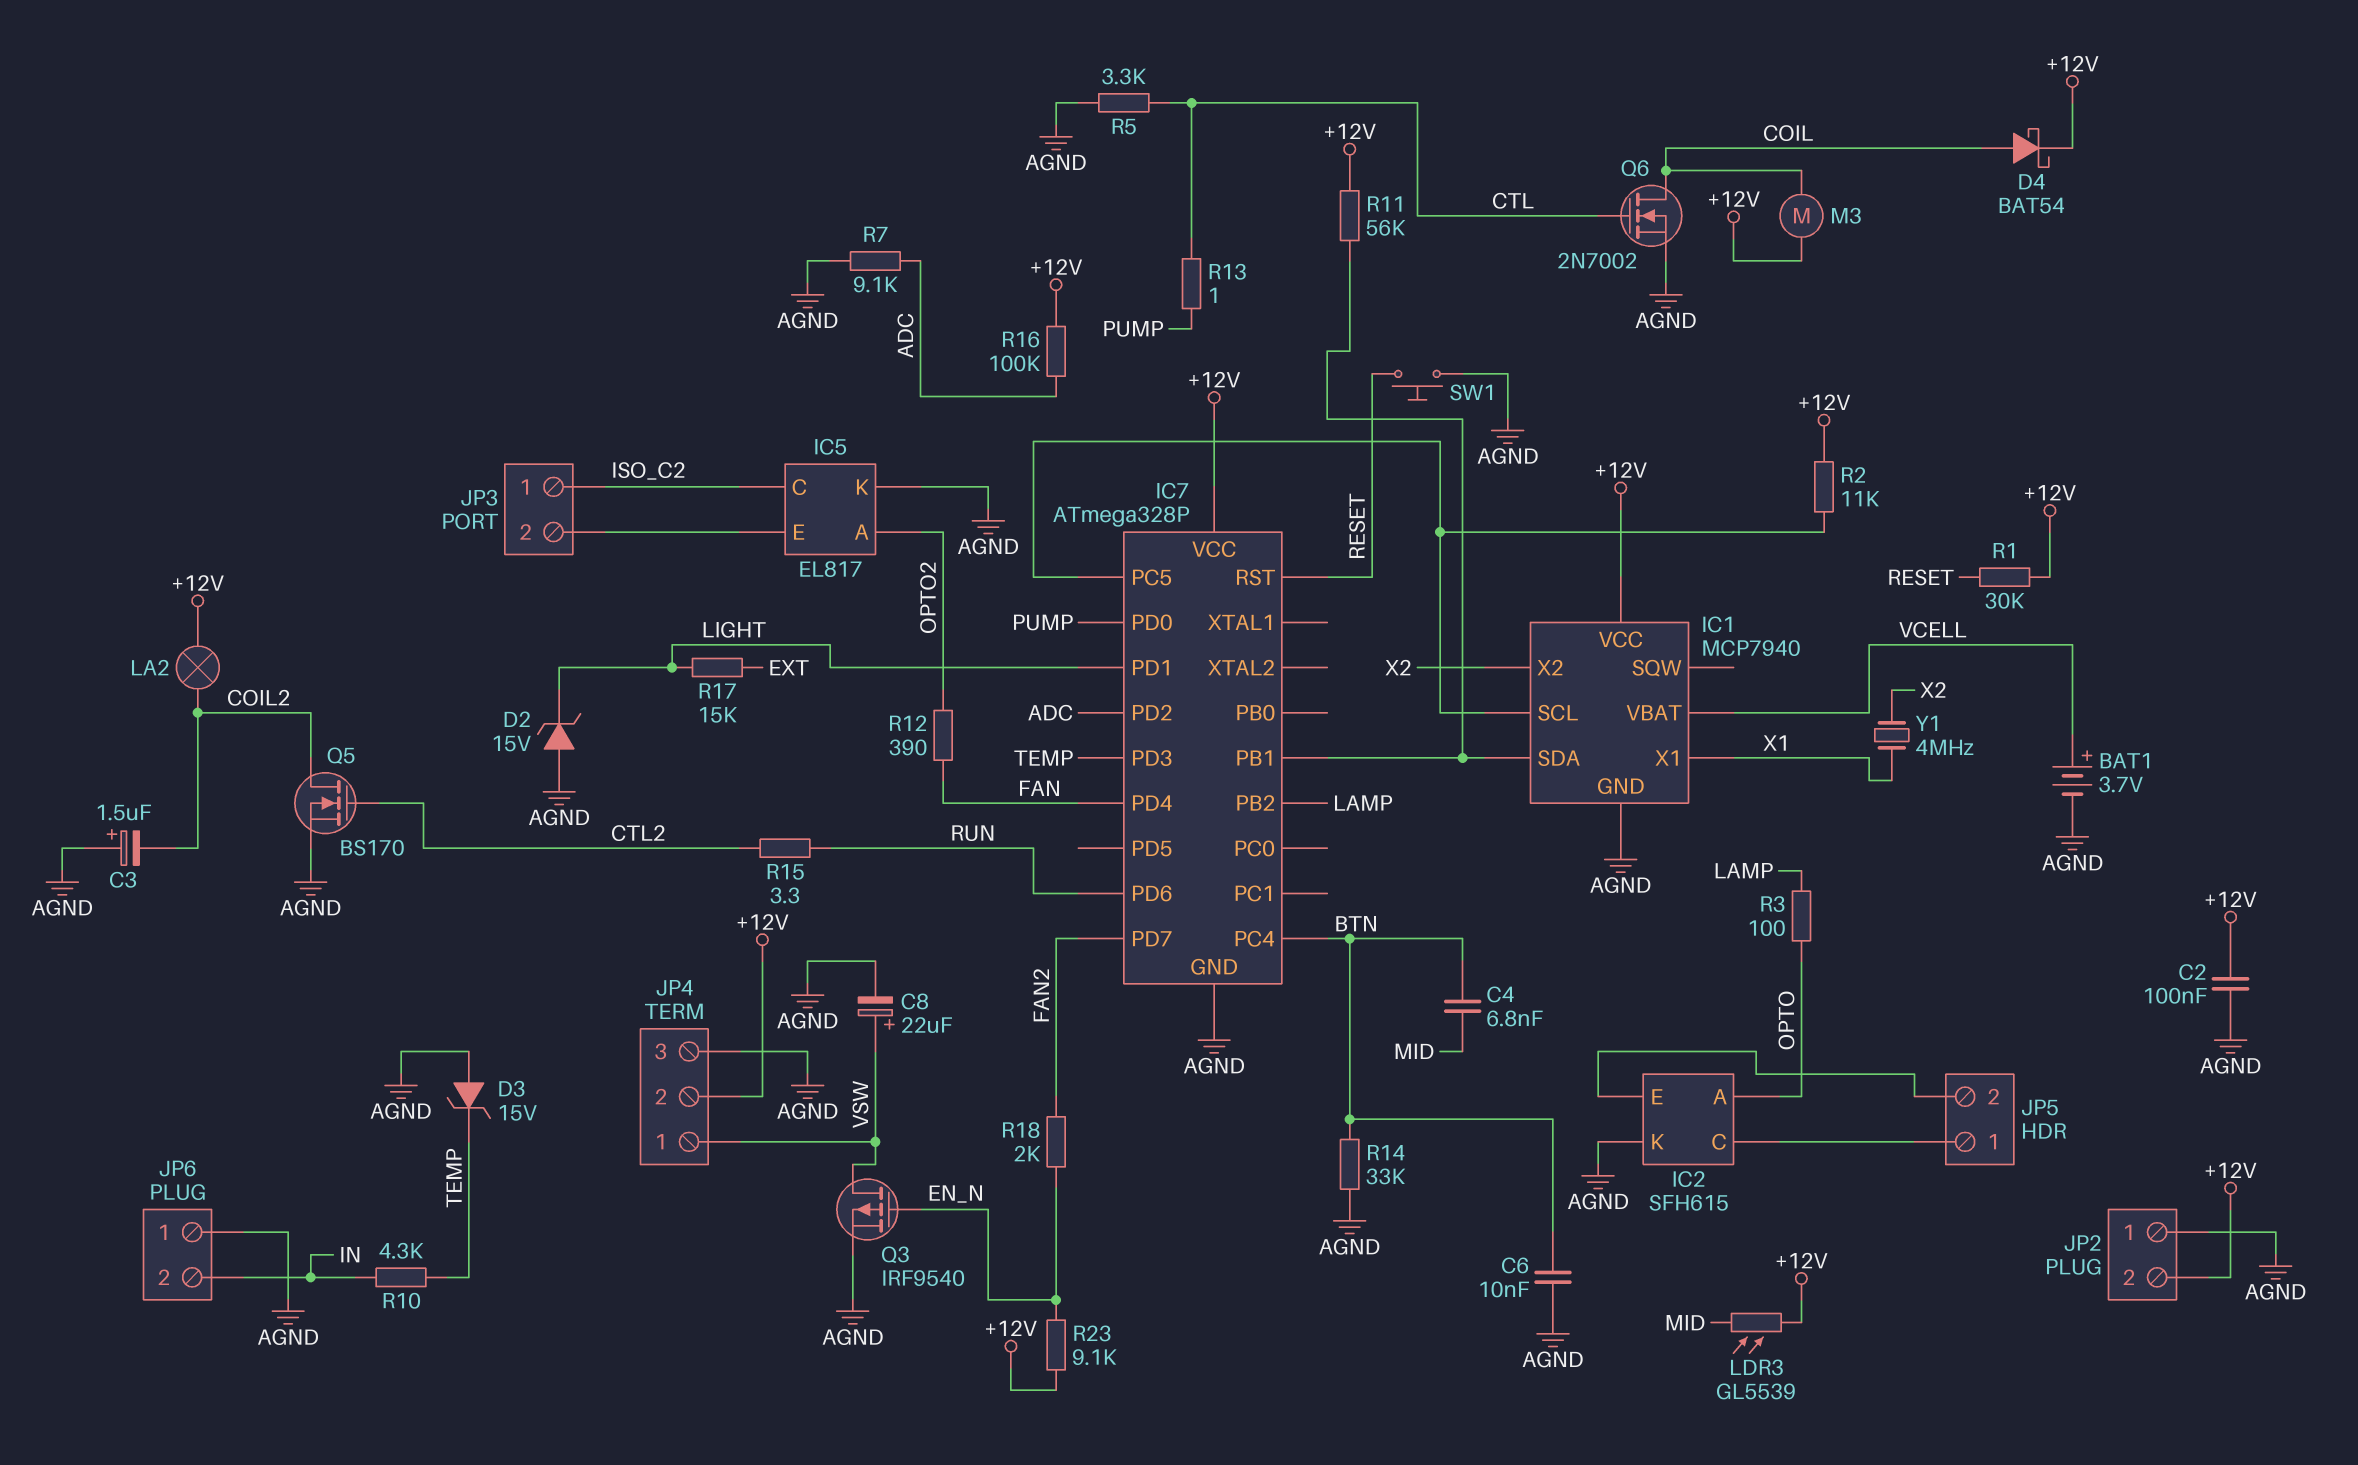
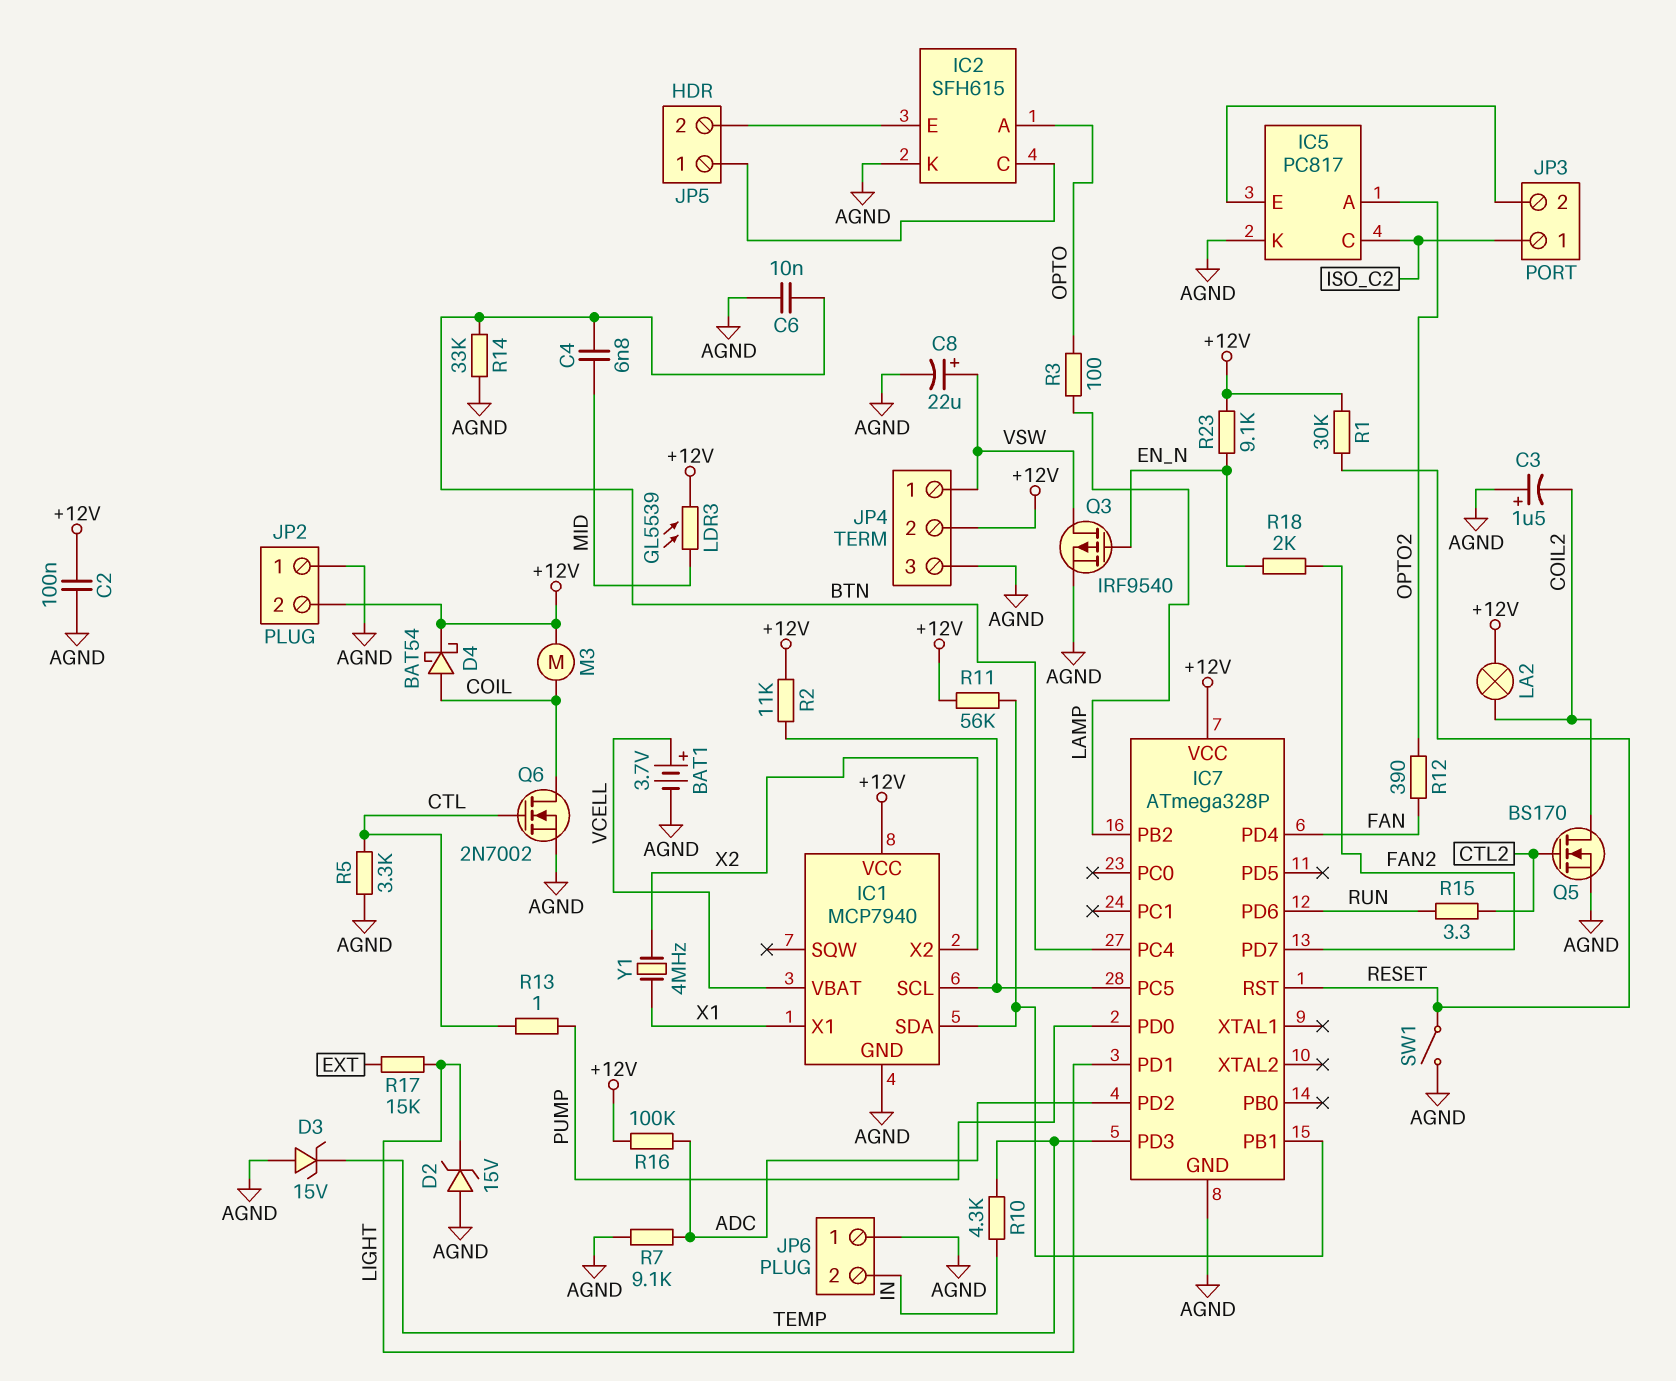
IC5: EL817 -> PC817
SW1: button (AGND, RESET) -> switch (AGND, RESET)

